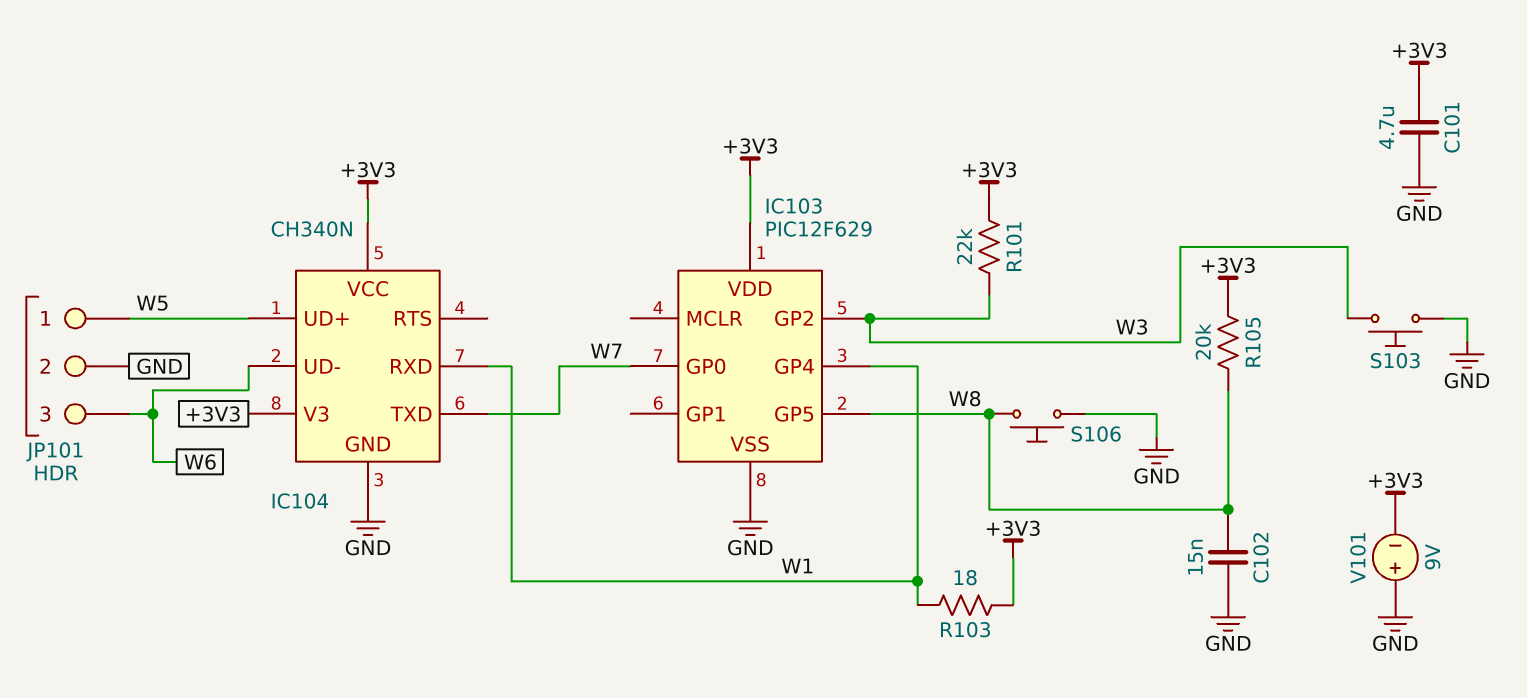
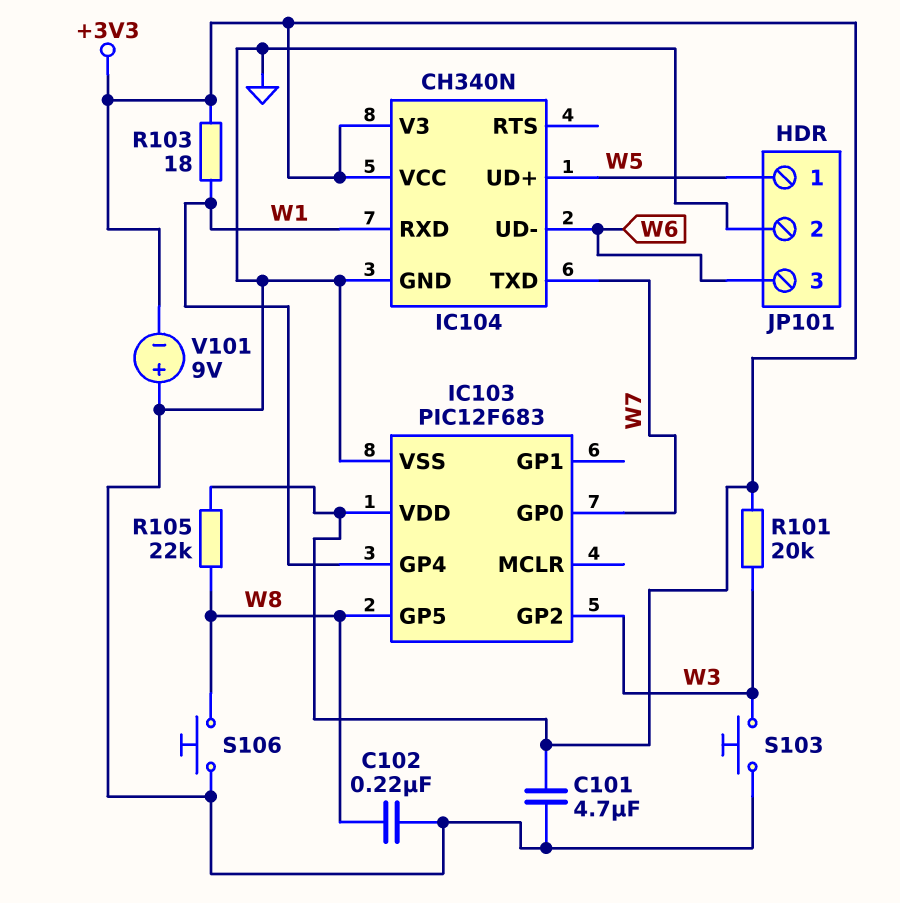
C102: 15nF (GND, W8) -> 220nF (GND, W8)
IC103: PIC12F629 -> PIC12F683
R101: 22k (+3V3, W3) -> 20k (+3V3, W3)
R105: 20k (+3V3, W8) -> 22k (+3V3, W8)

